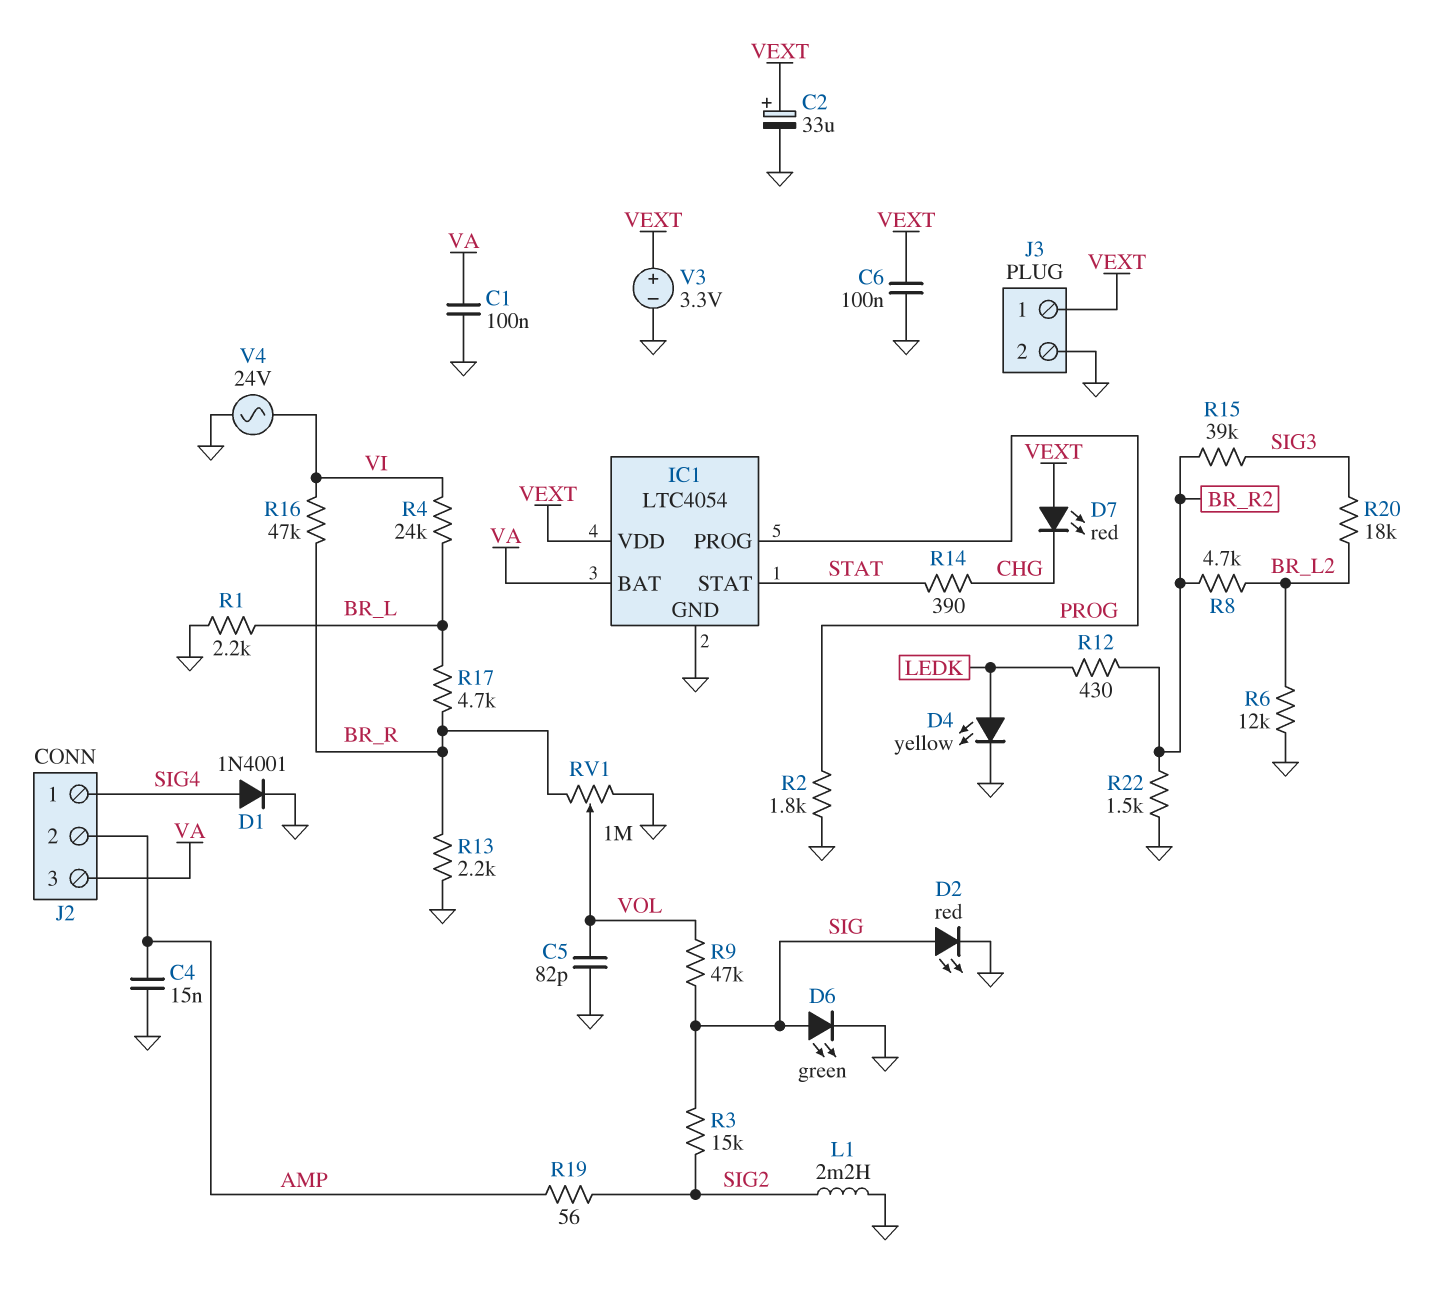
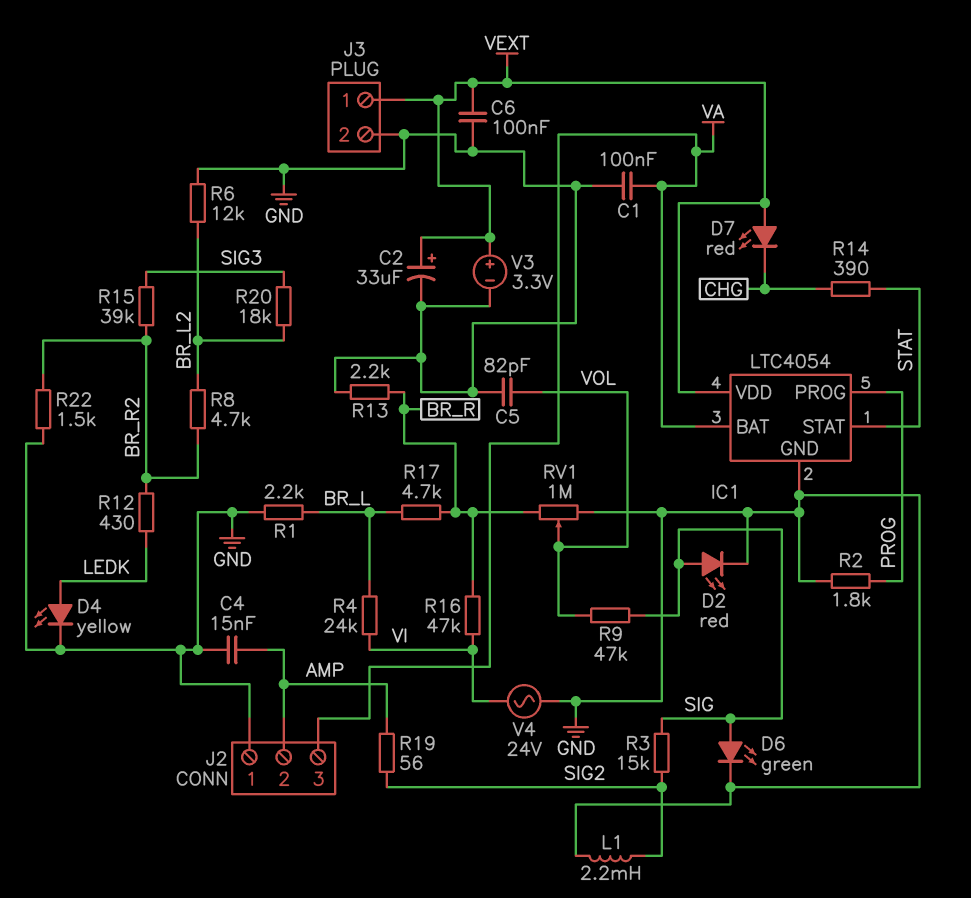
D1: diode 1N4001 (A SIG4, K GND) -> none
J2 pin 1: SIG4 -> GND

